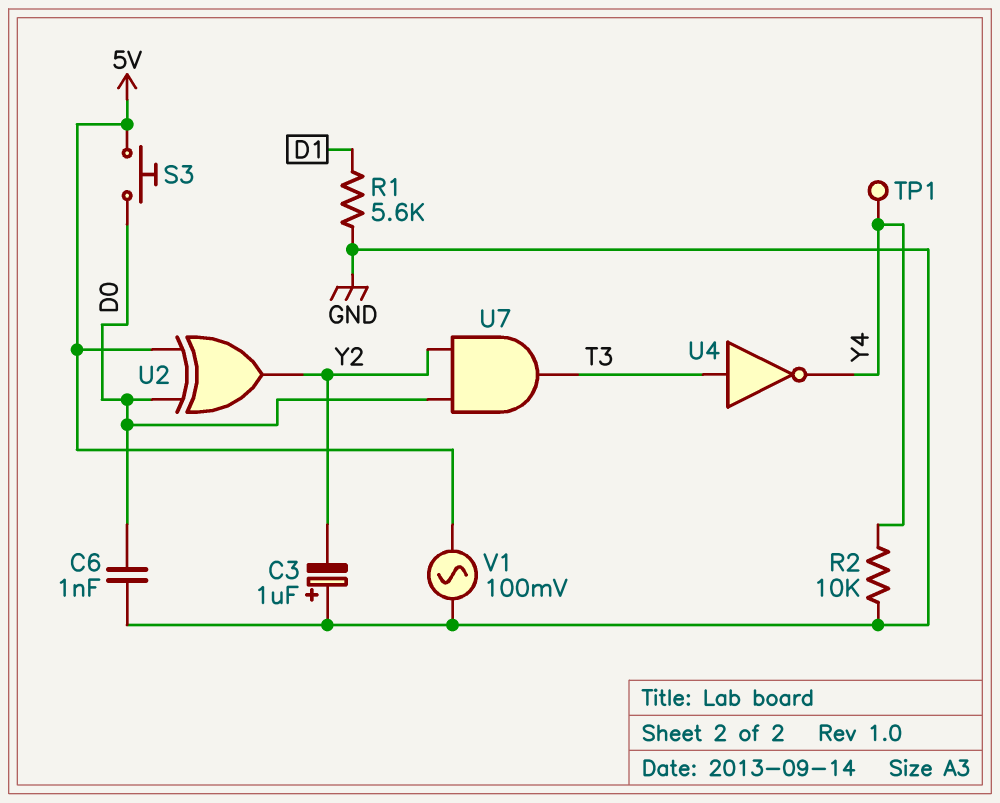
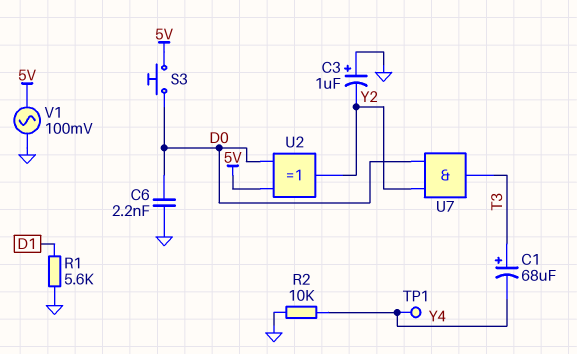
C1: none -> 68uF (plus T3, minus Y4)
C6: 1nF (D0, GND) -> 2.2nF (D0, GND)
U4: NOT (in T3, out Y4) -> none

